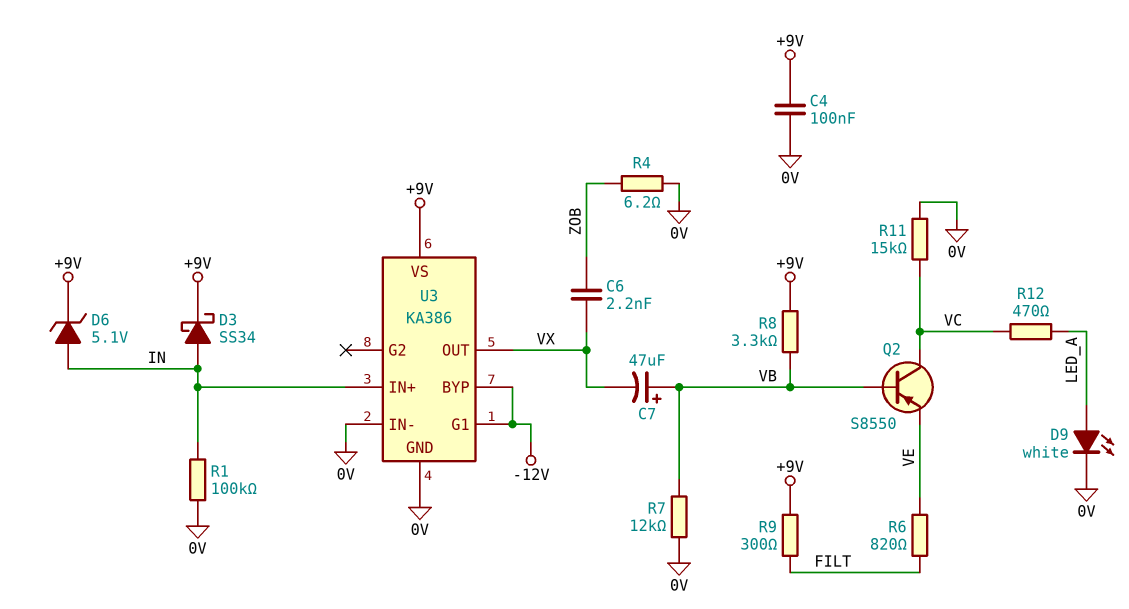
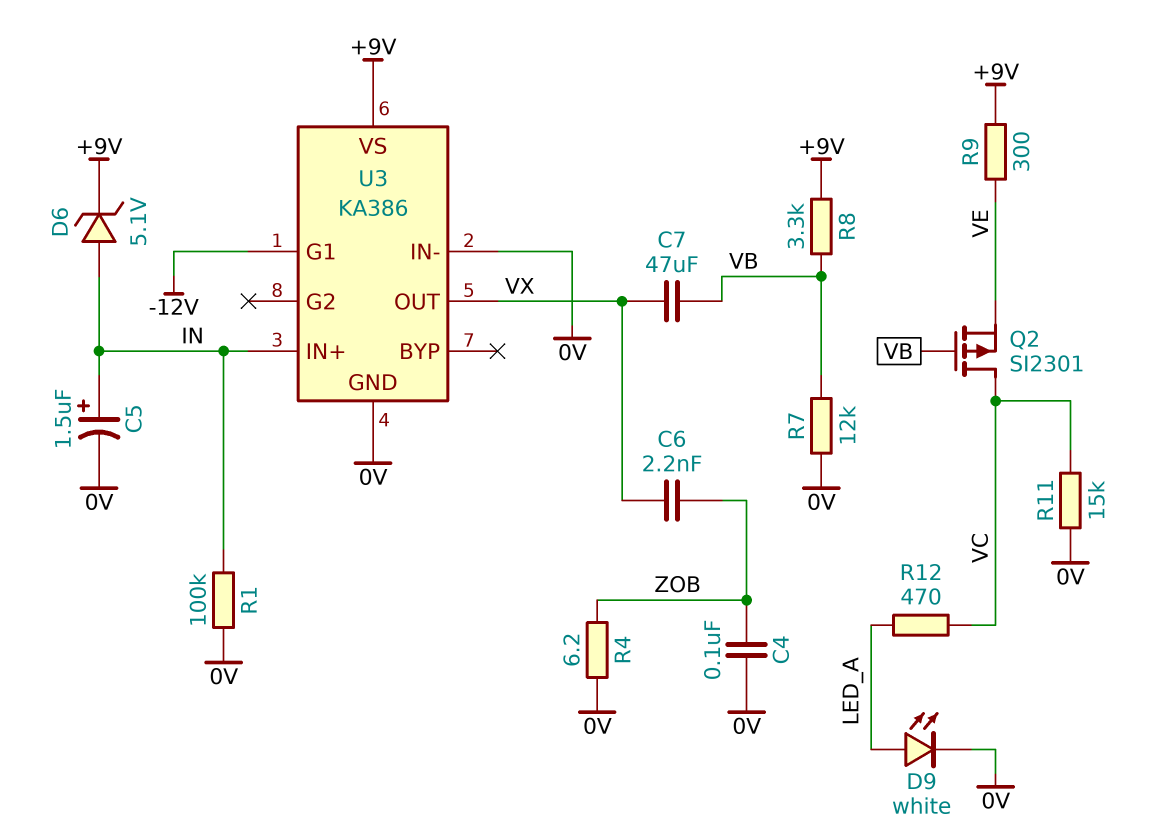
C4: 100nF (+9V, 0V) -> 100nF (0V, ZOB)
C5: none -> 1.5uF (plus IN, minus 0V)
C7: 47uF (plus VB, minus VX) -> 47uF (VB, VX)
D3: schottky SS34 (A IN, K +9V) -> none
Q2: PNP S8550 (B VB, C VC, E VE) -> PMOS SI2301 (G VB, D VC, S VE)
R6: 820 (FILT, VE) -> none
R9: 300 (+9V, FILT) -> 300 (+9V, VE)
U3 pin BYP: -12V -> none

